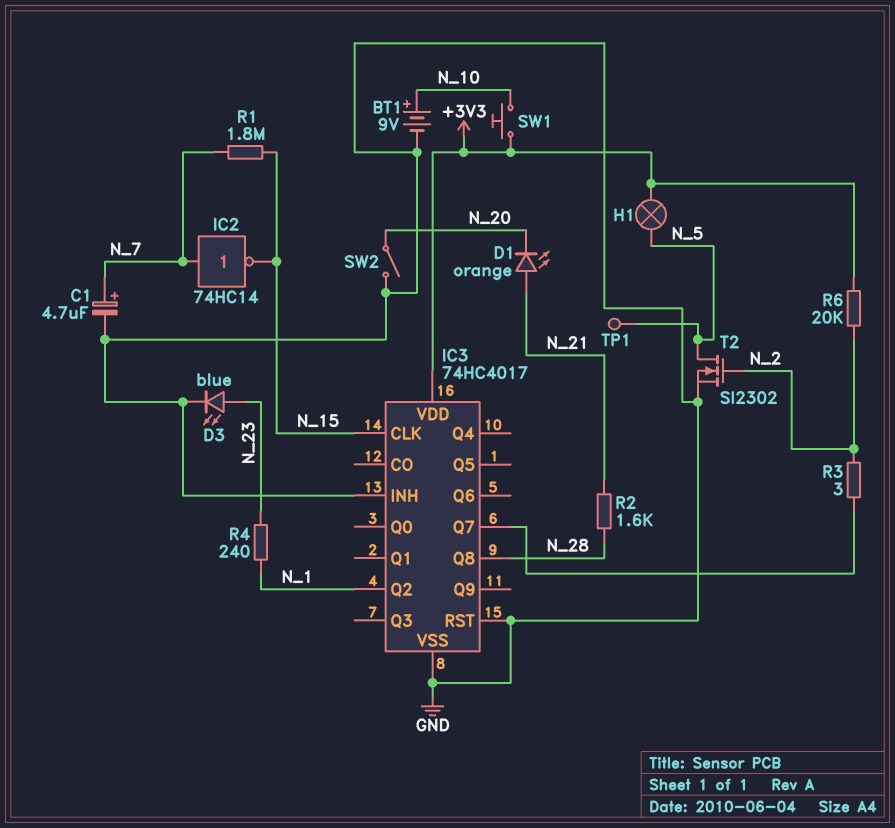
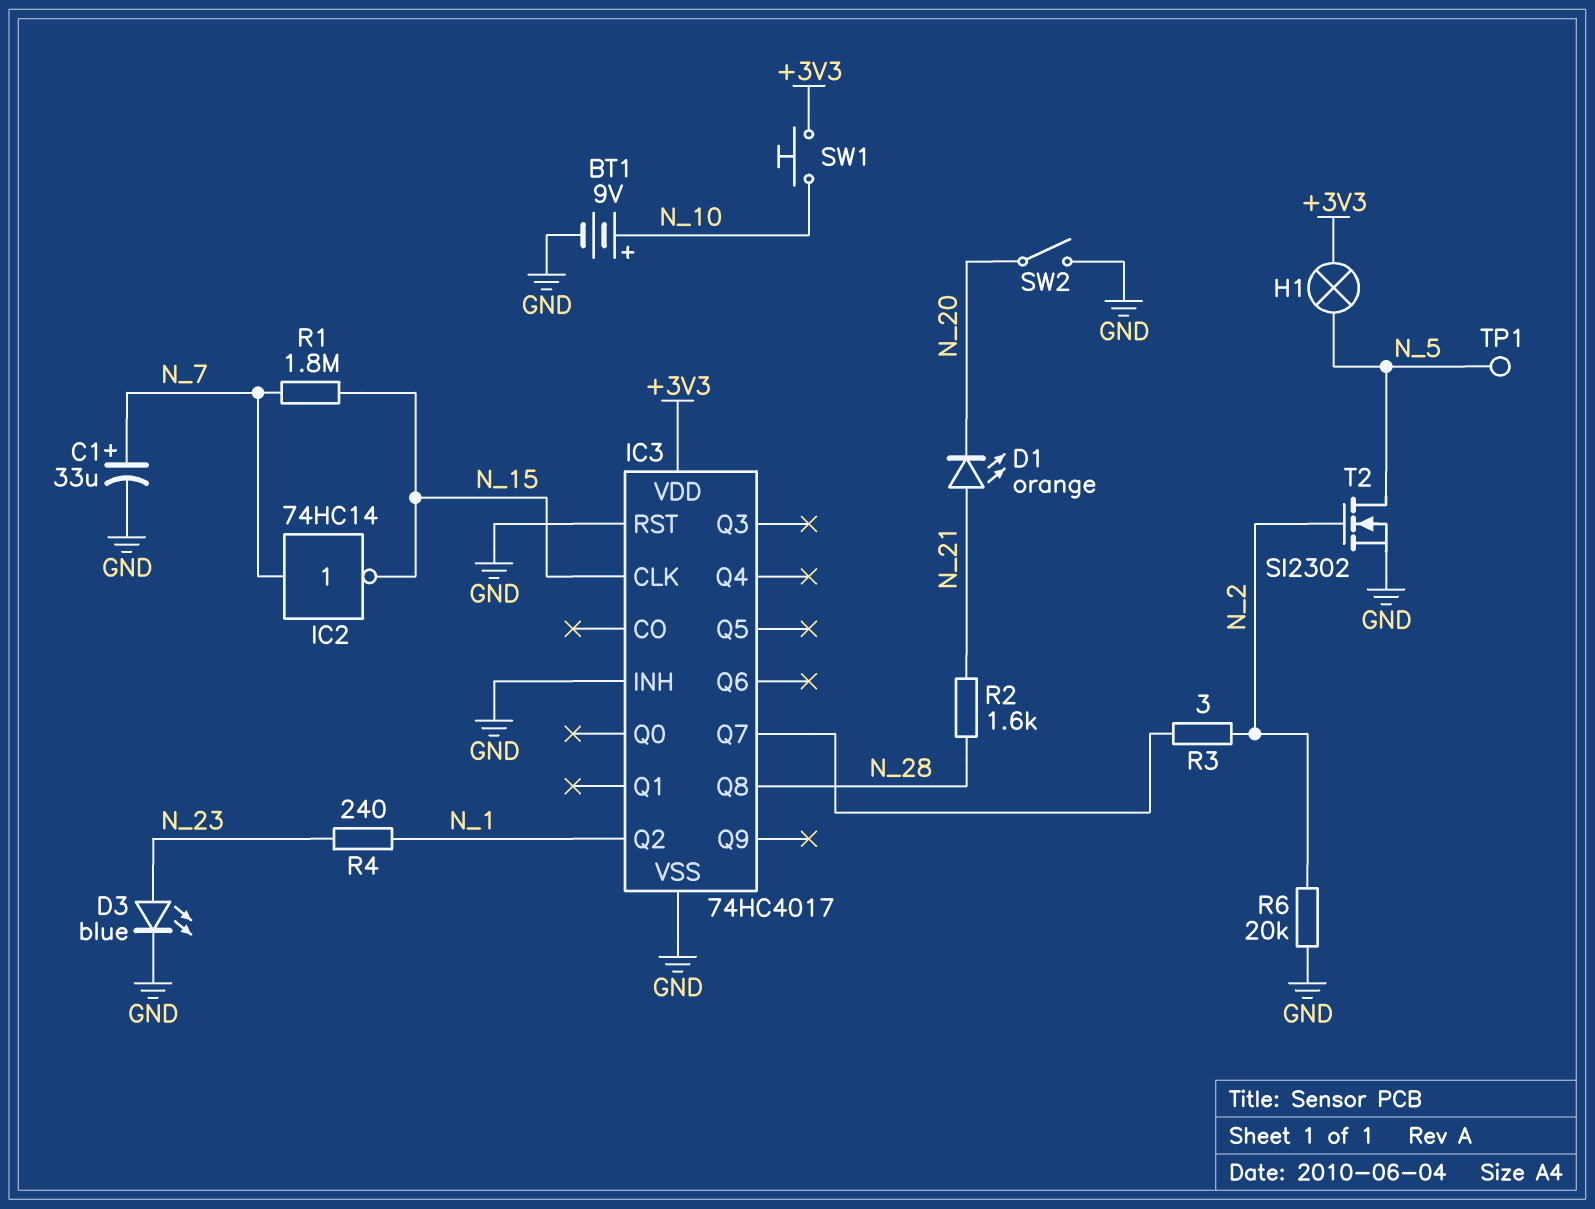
C1: 4.7uF (plus N_7, minus GND) -> 33uF (plus N_7, minus GND)
R6: 20k (+3V3, N_2) -> 20k (GND, N_2)

